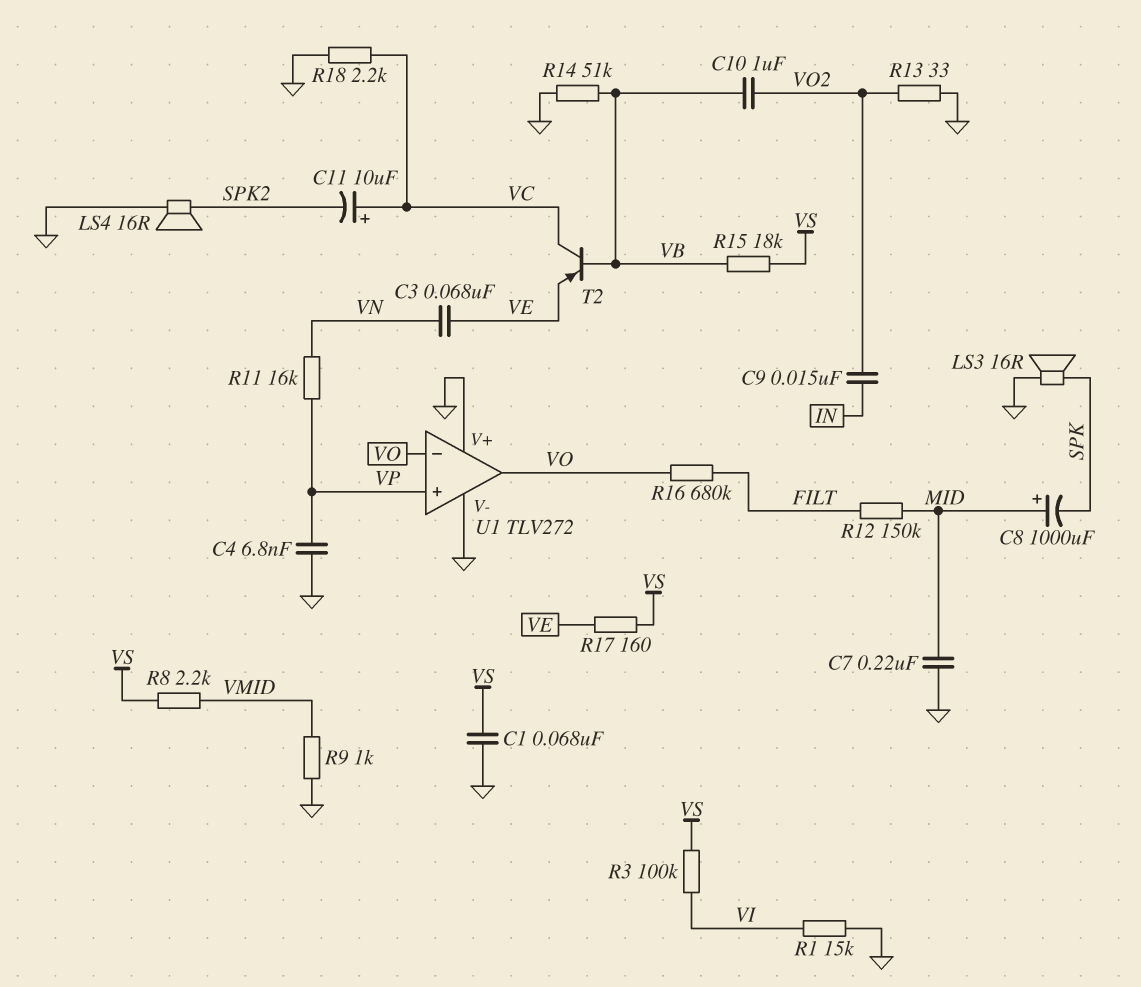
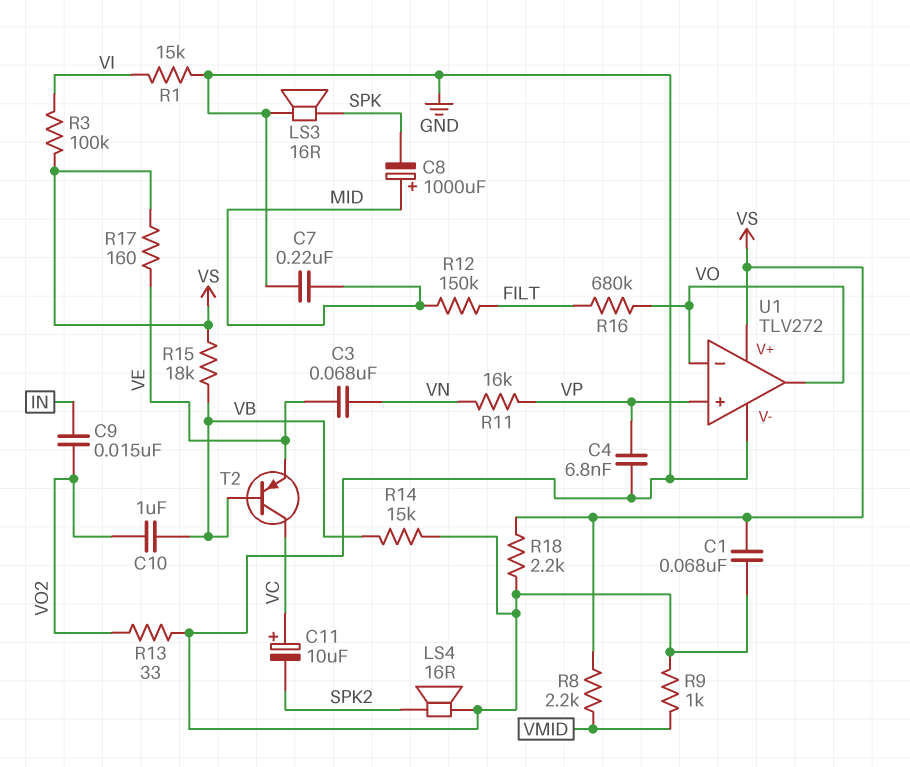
R14: 51k (GND, VB) -> 15k (GND, VB)
R18: 2.2k (GND, VC) -> 2.2k (GND, VS)
U1 pin V+: GND -> VS

